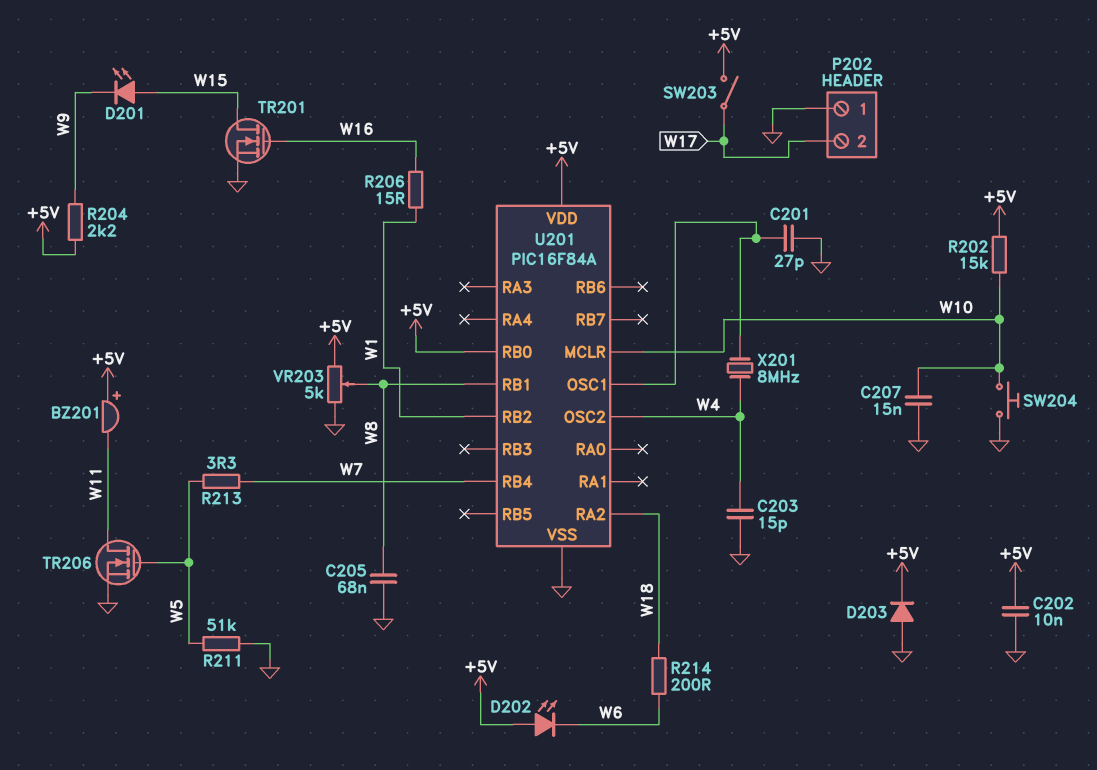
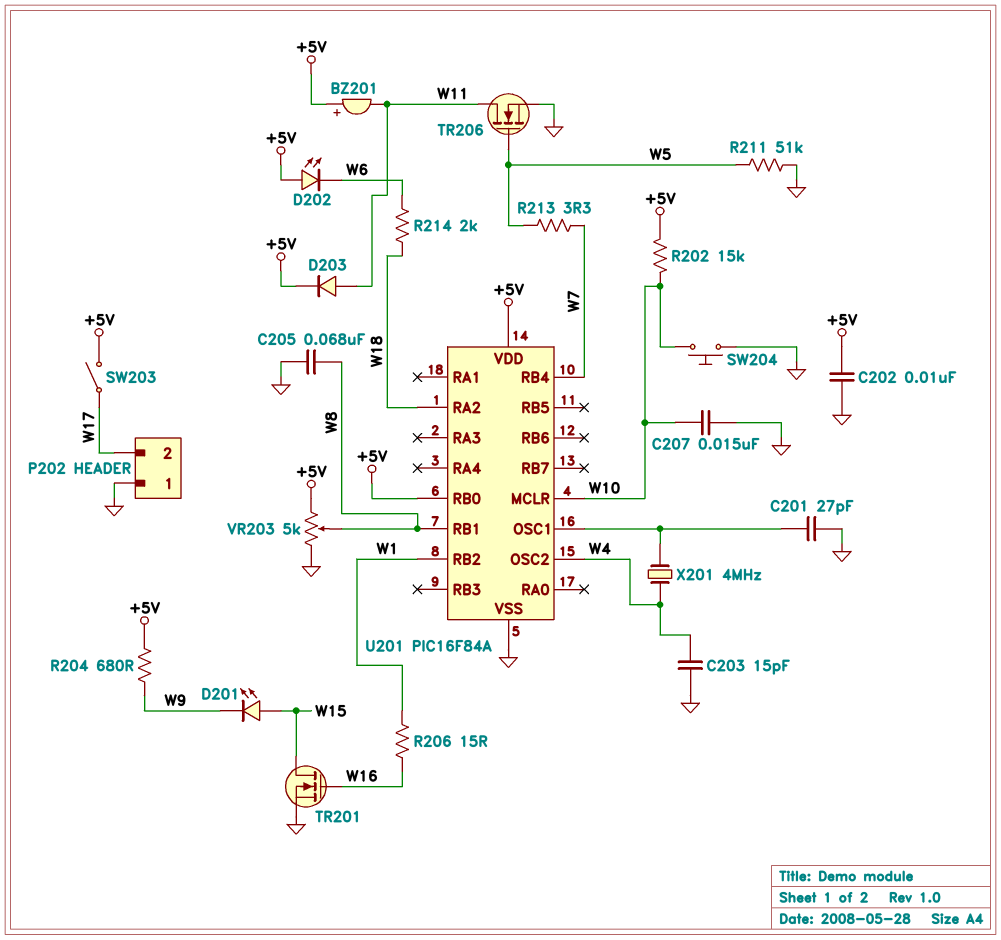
D203: diode (A GND, K +5V) -> diode (A W11, K +5V)
R204: 2.2k (+5V, W9) -> 680 (+5V, W9)
R214: 200 (W6, W18) -> 2k (W6, W18)
X201: 8MHz (U201/OSC1, W4) -> 4MHz (U201/OSC1, W4)

